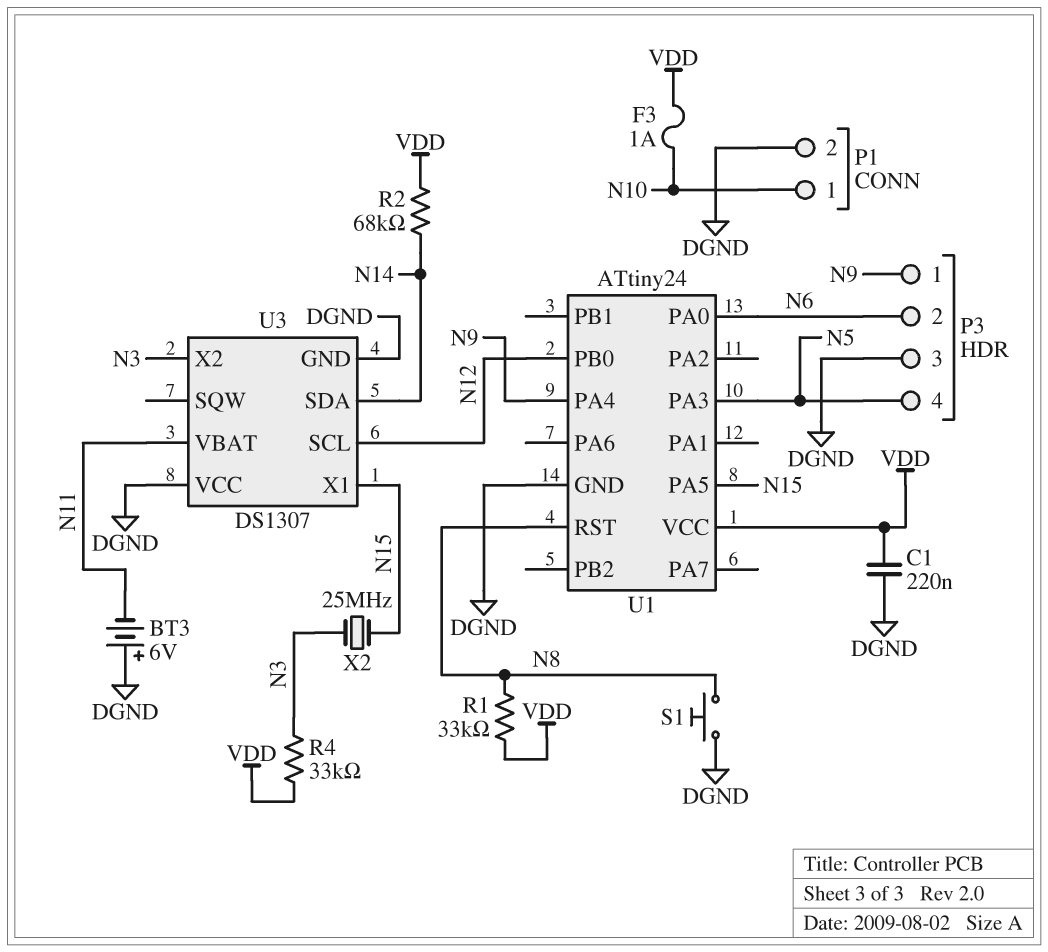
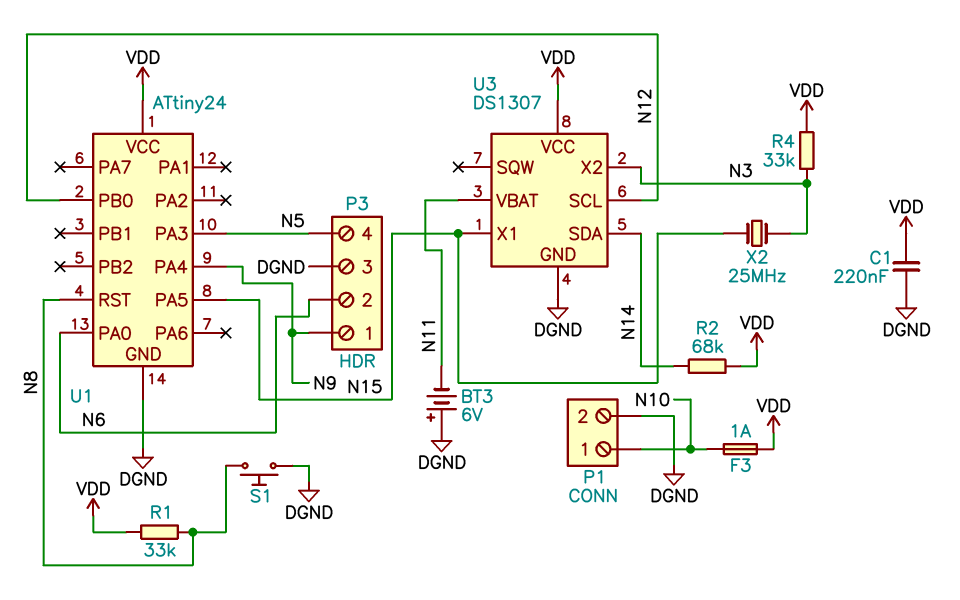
U3 pin VCC: DGND -> VDD

